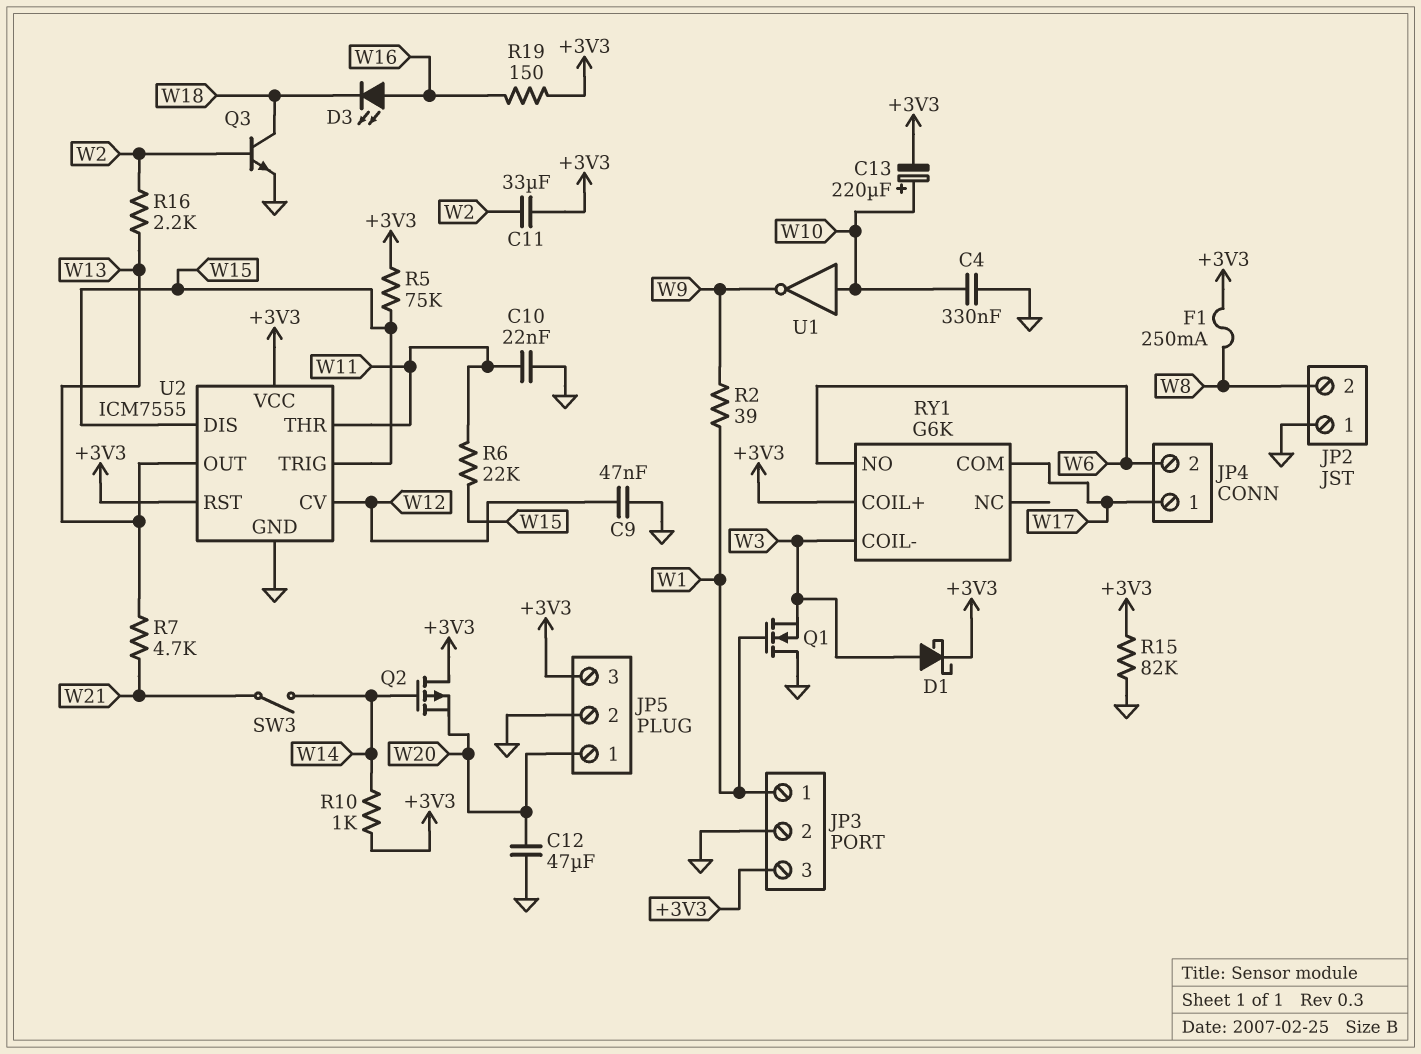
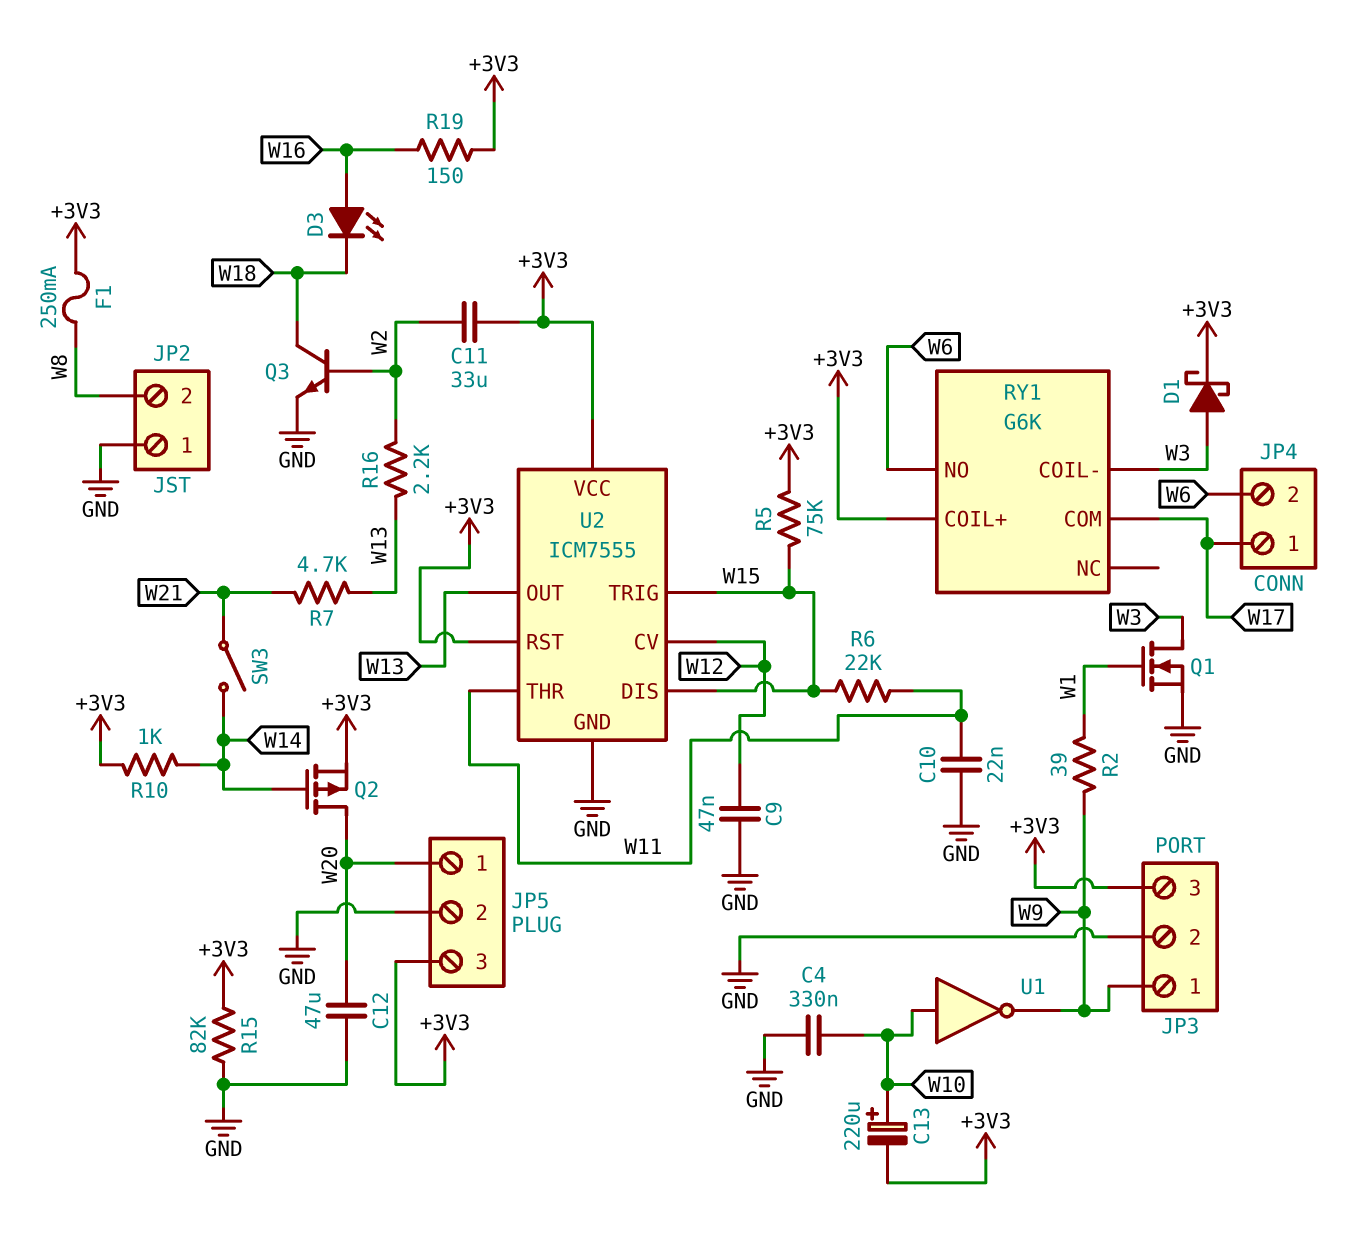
JP3 pin 1: W1 -> W9
Q1: NMOS (G W1, D GND, S W3) -> NMOS (G W1, D W3, S GND)
Q2: PMOS (G W14, D +3V3, S W20) -> PMOS (G W14, D W20, S +3V3)

